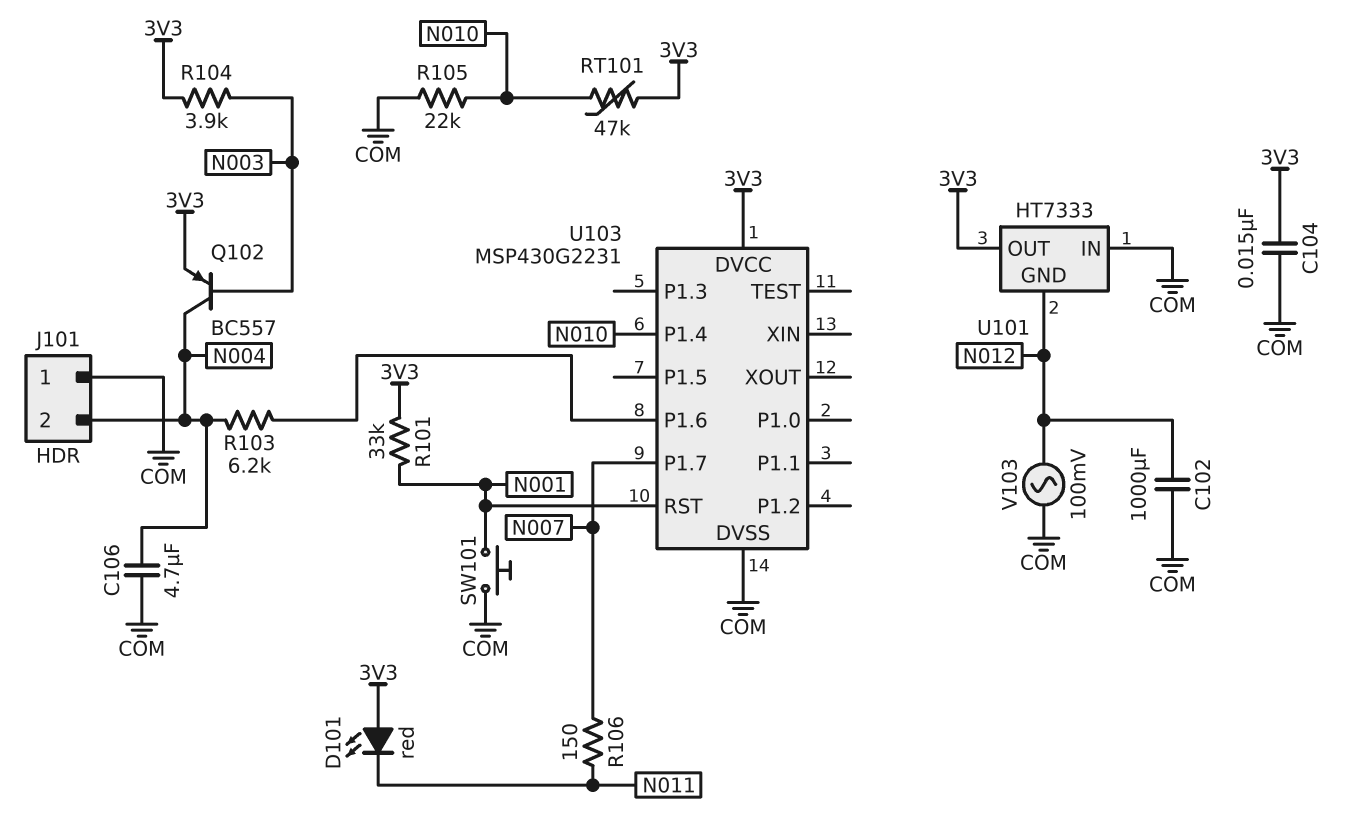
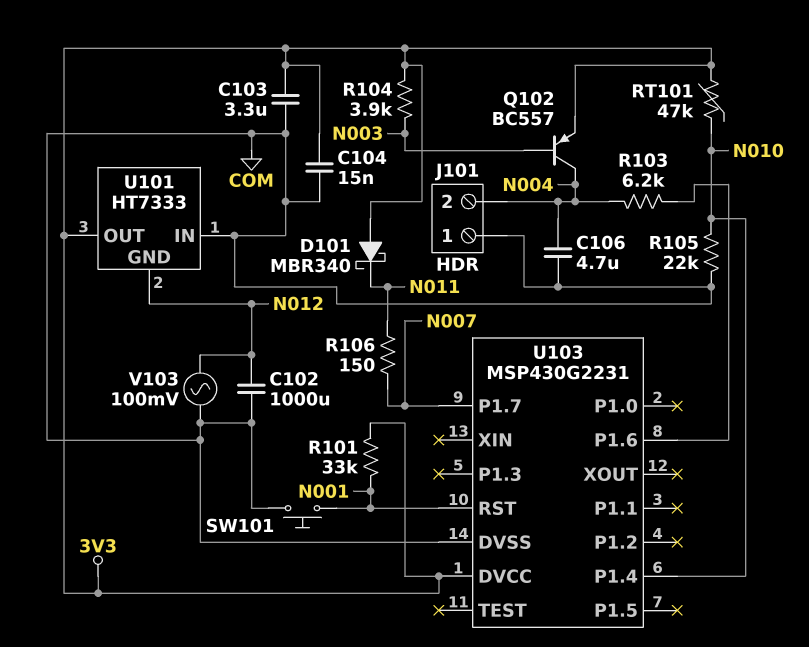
C103: none -> 3.3uF (3V3, COM)
D101: LED red (A 3V3, K N011) -> schottky MBR340 (A 3V3, K N011)

